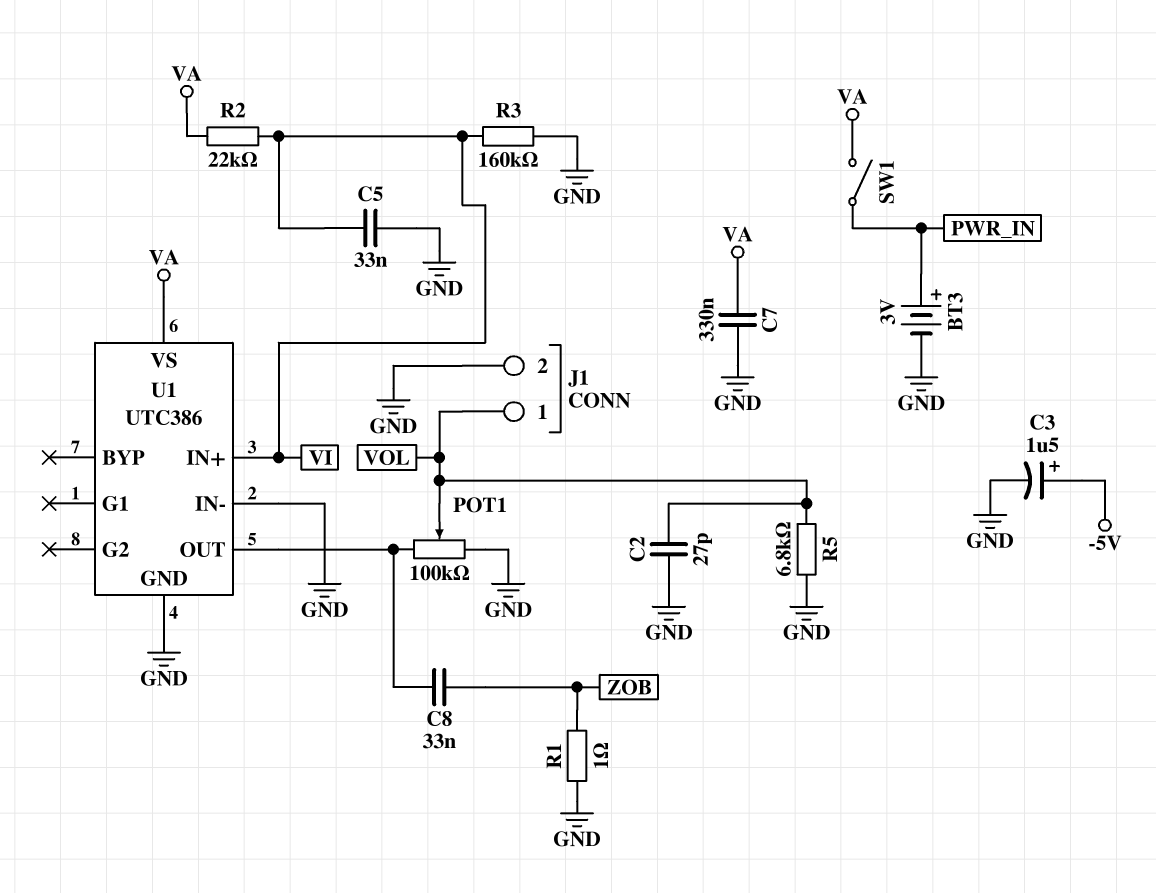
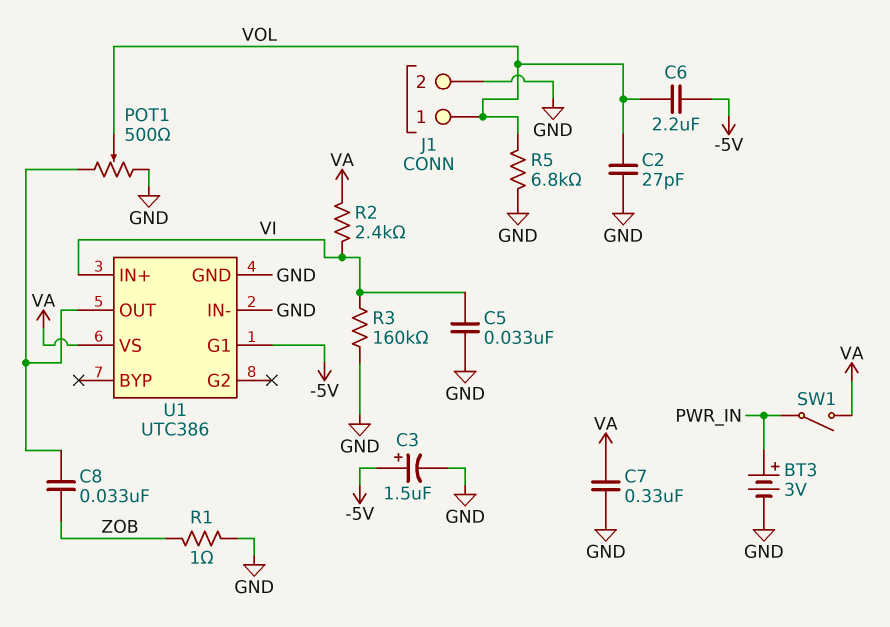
C6: none -> 2.2uF (-5V, VOL)
POT1: 100k (GND, U1/OUT, wiper VOL) -> 500 (GND, U1/OUT, wiper VOL)
R2: 22k (VA, VI) -> 2.4k (VA, VI)
U1 pin G1: none -> -5V

